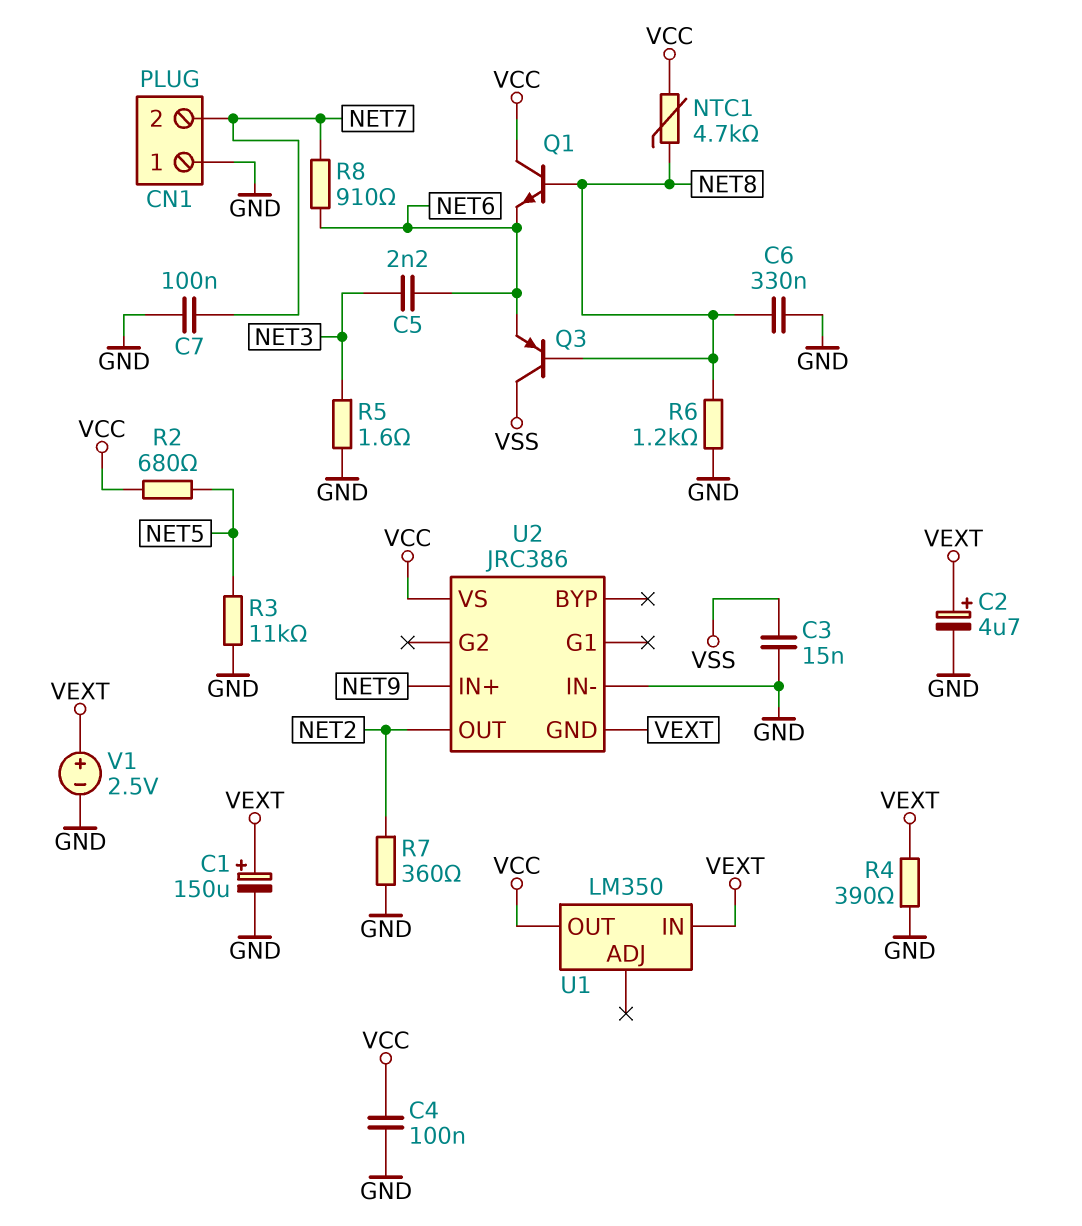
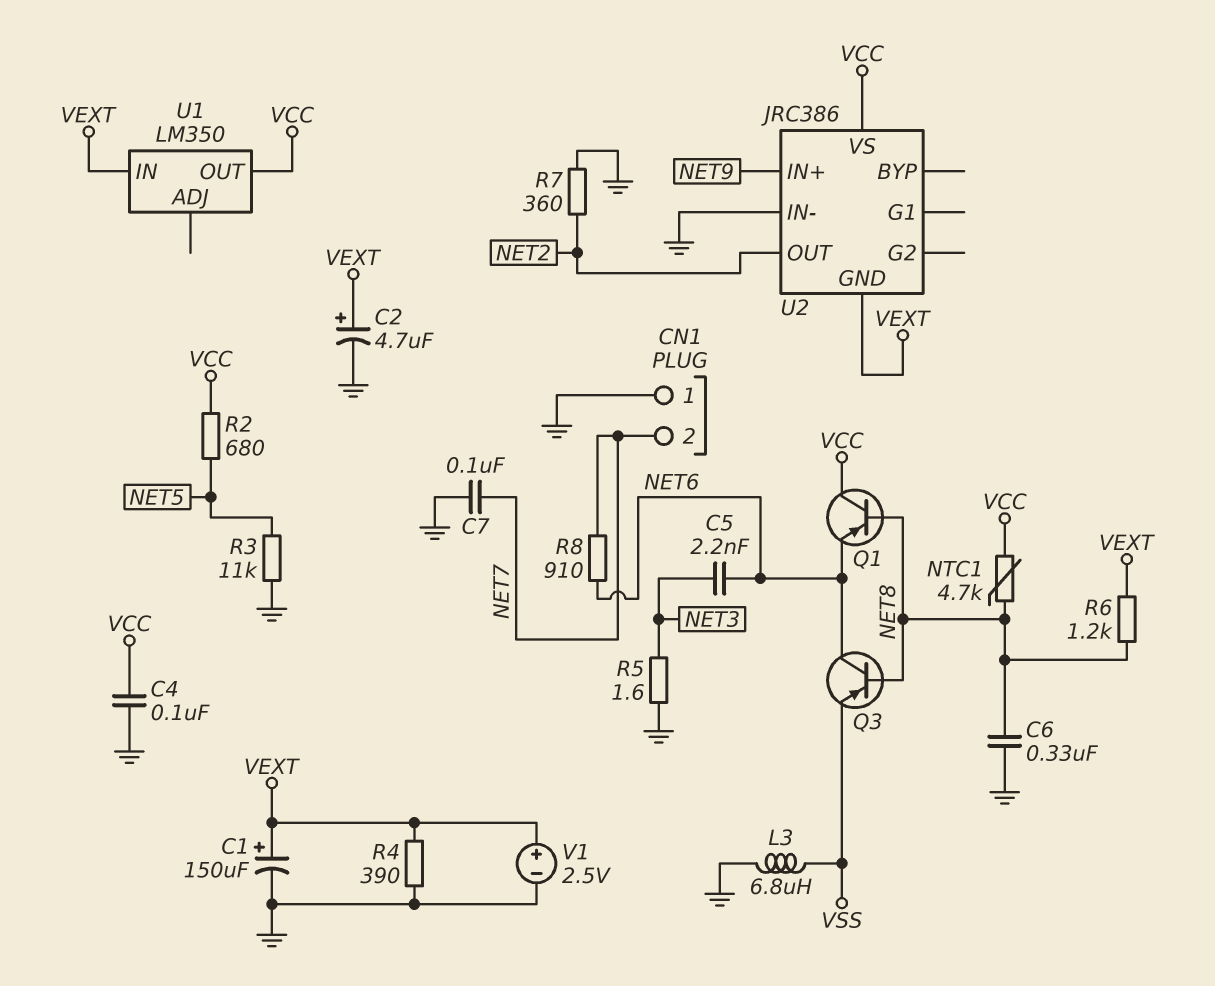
C3: 15nF (GND, VSS) -> none
L3: none -> 6.8uH (GND, VSS)
Q1: NPN (B NET8, C VCC, E NET6) -> PNP (B NET8, C VCC, E NET6)
Q3: PNP (B NET8, C VSS, E NET6) -> PNP (B NET8, C NET6, E VSS)
R6: 1.2k (GND, NET8) -> 1.2k (NET8, VEXT)

